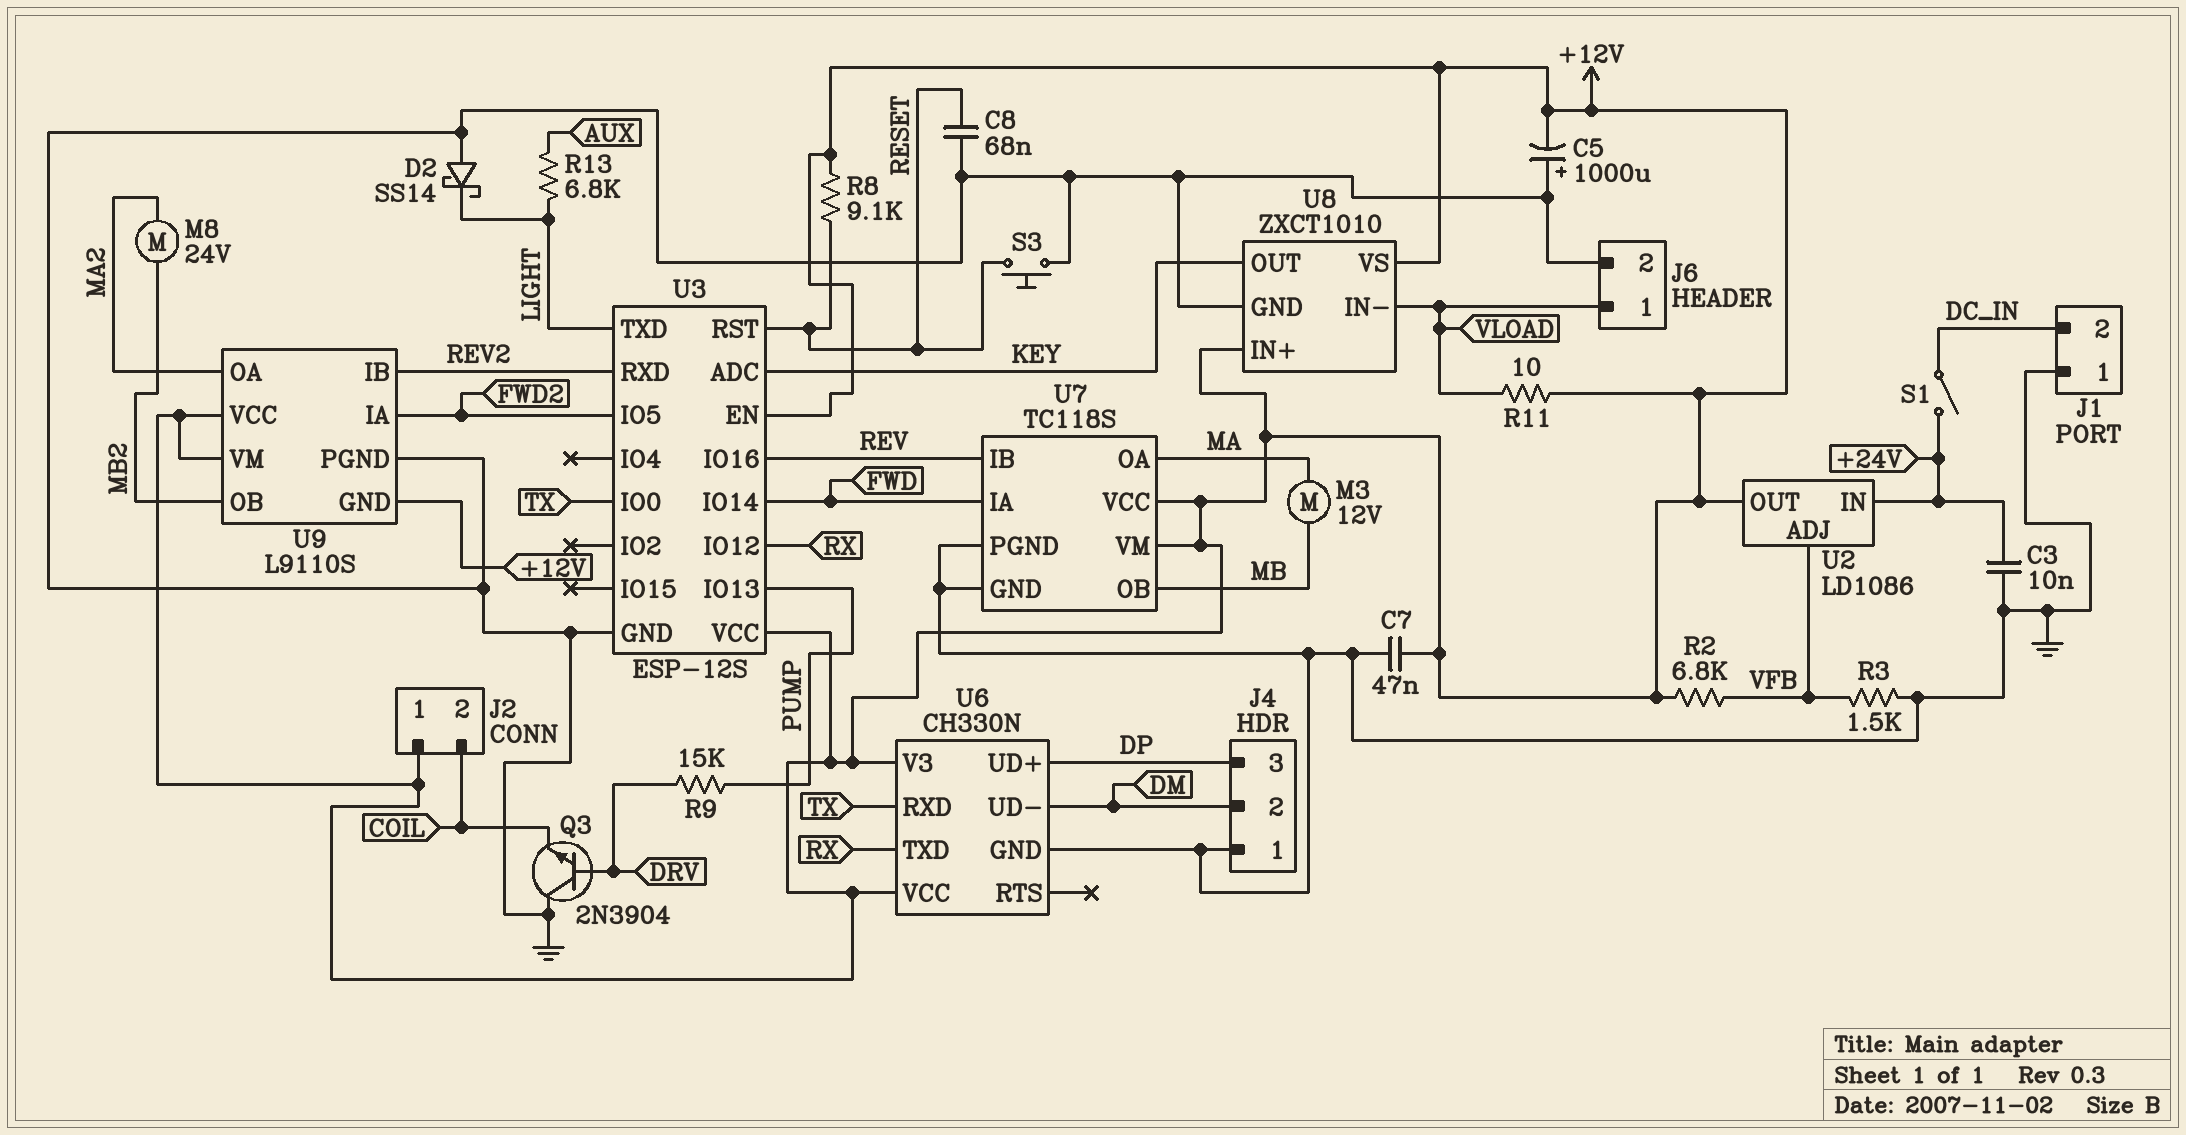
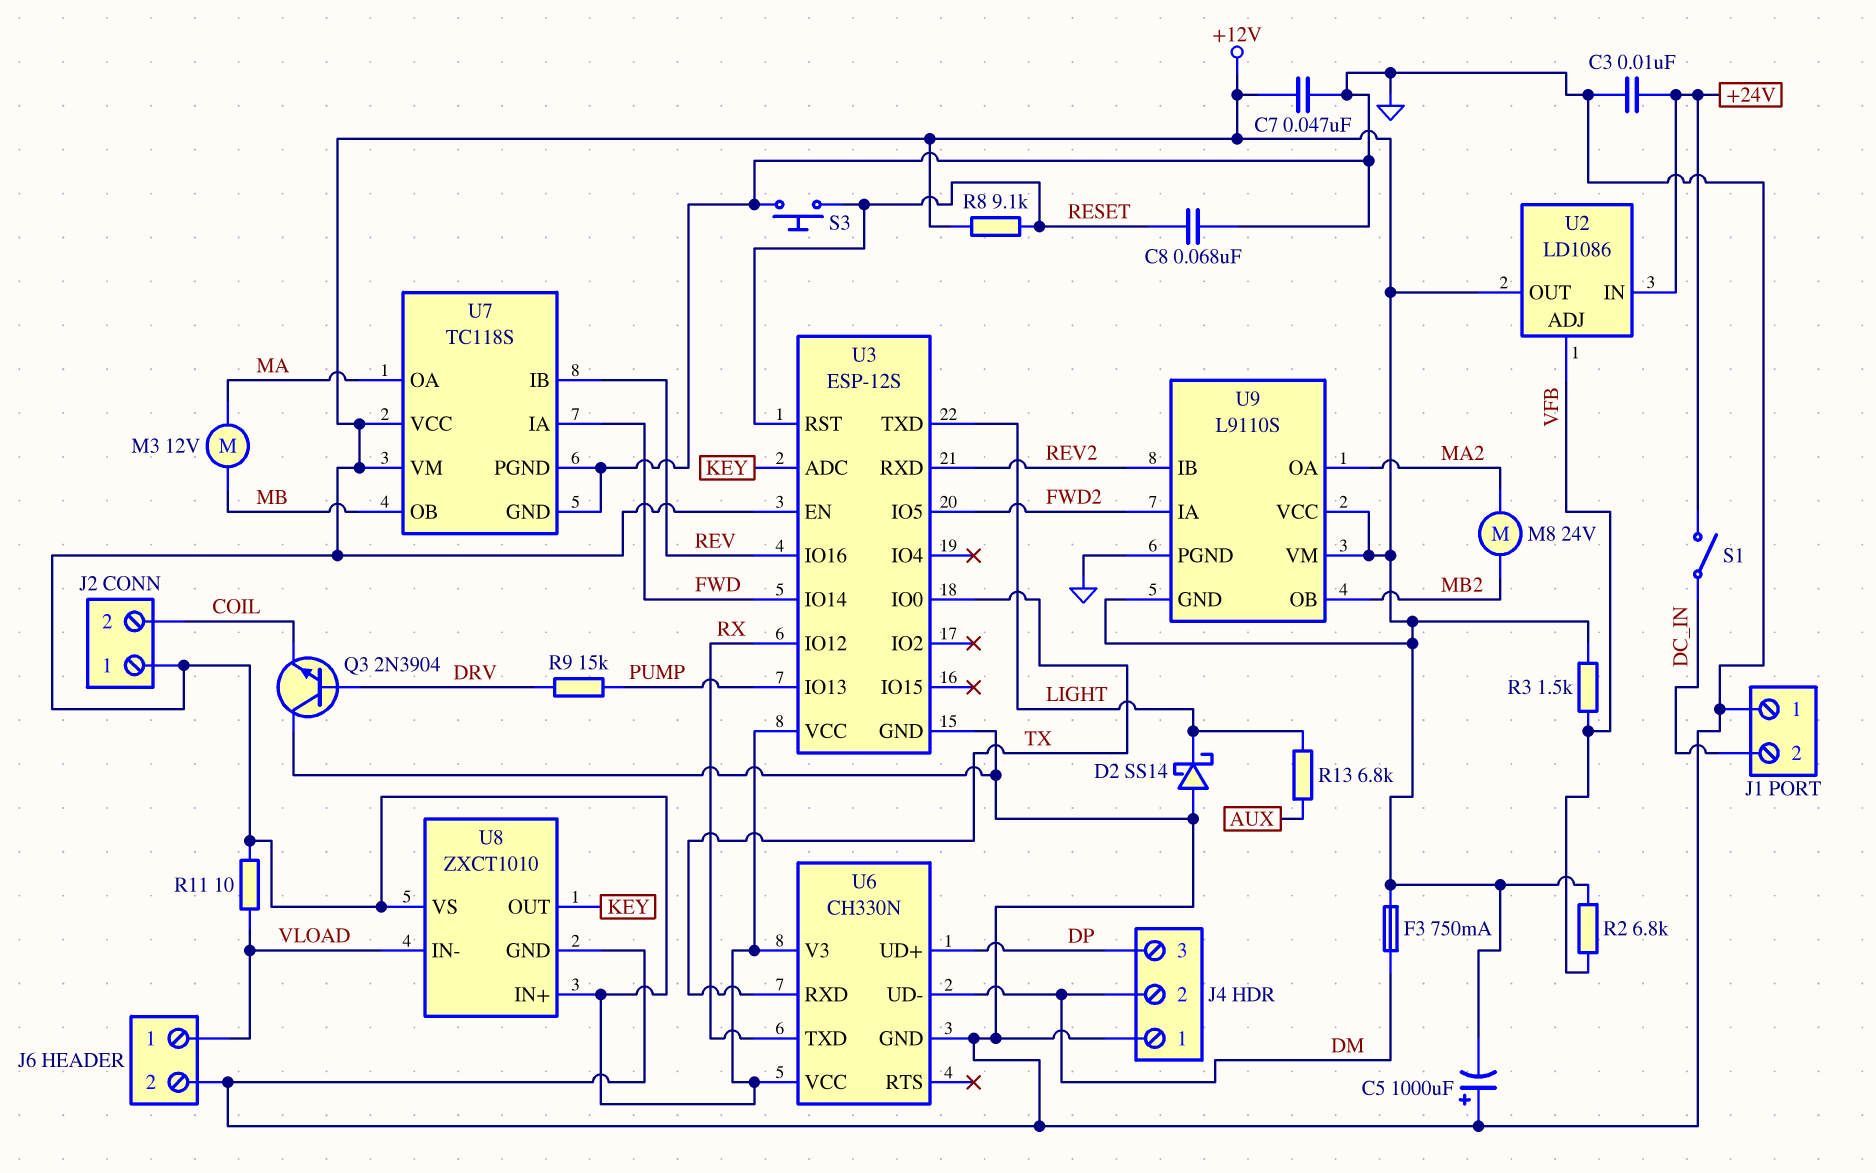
F3: none -> 750mA (+12V, DM)
R3: 1.5k (GND, VFB) -> 1.5k (+12V, VFB)

